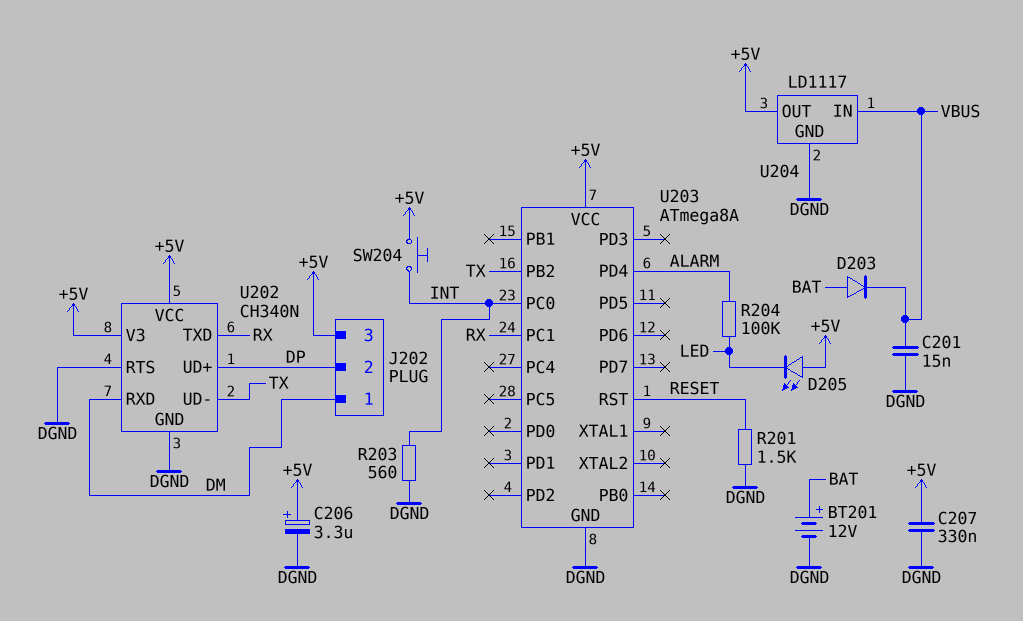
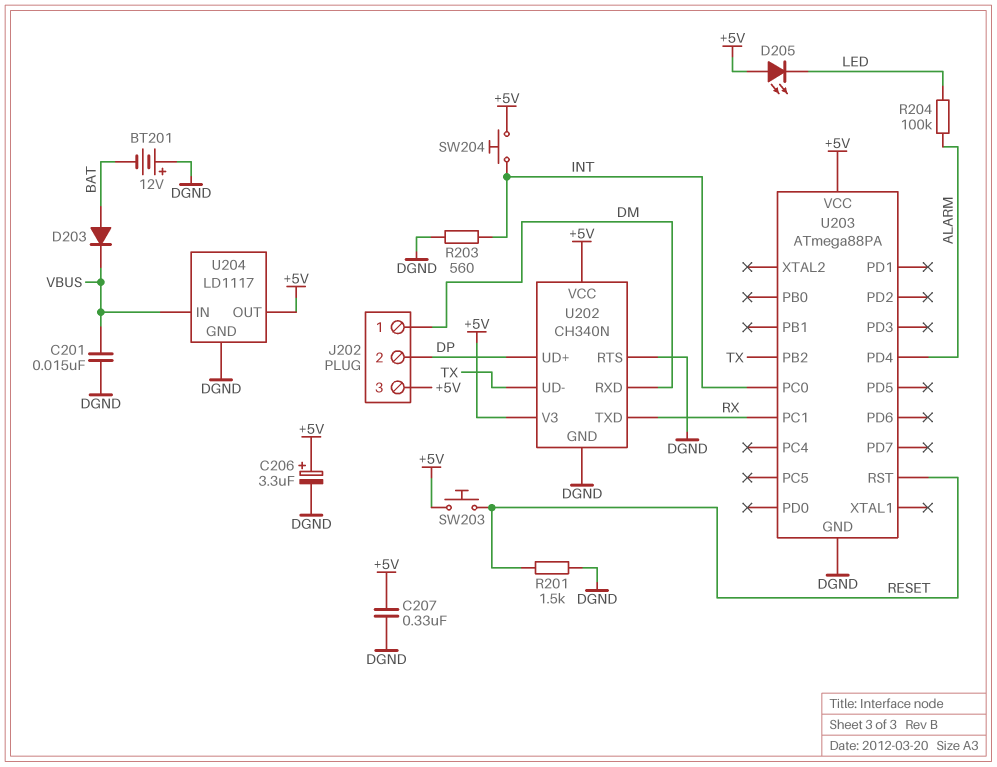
BT201: 12V (plus BAT, minus DGND) -> 12V (plus DGND, minus BAT)
SW203: none -> button (+5V, RESET)
U203: ATmega8A -> ATmega88PA

